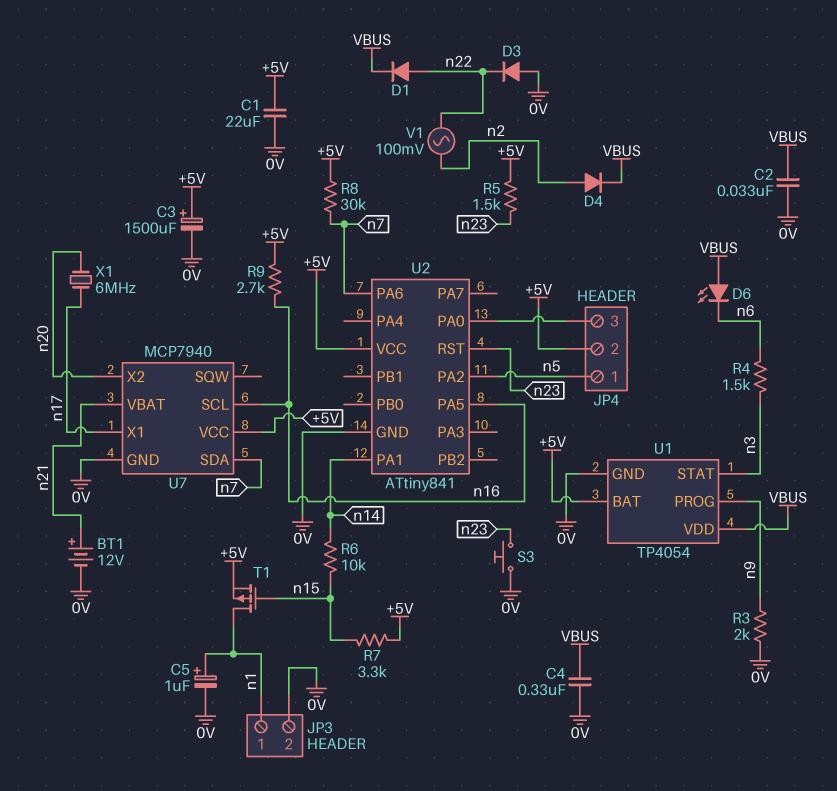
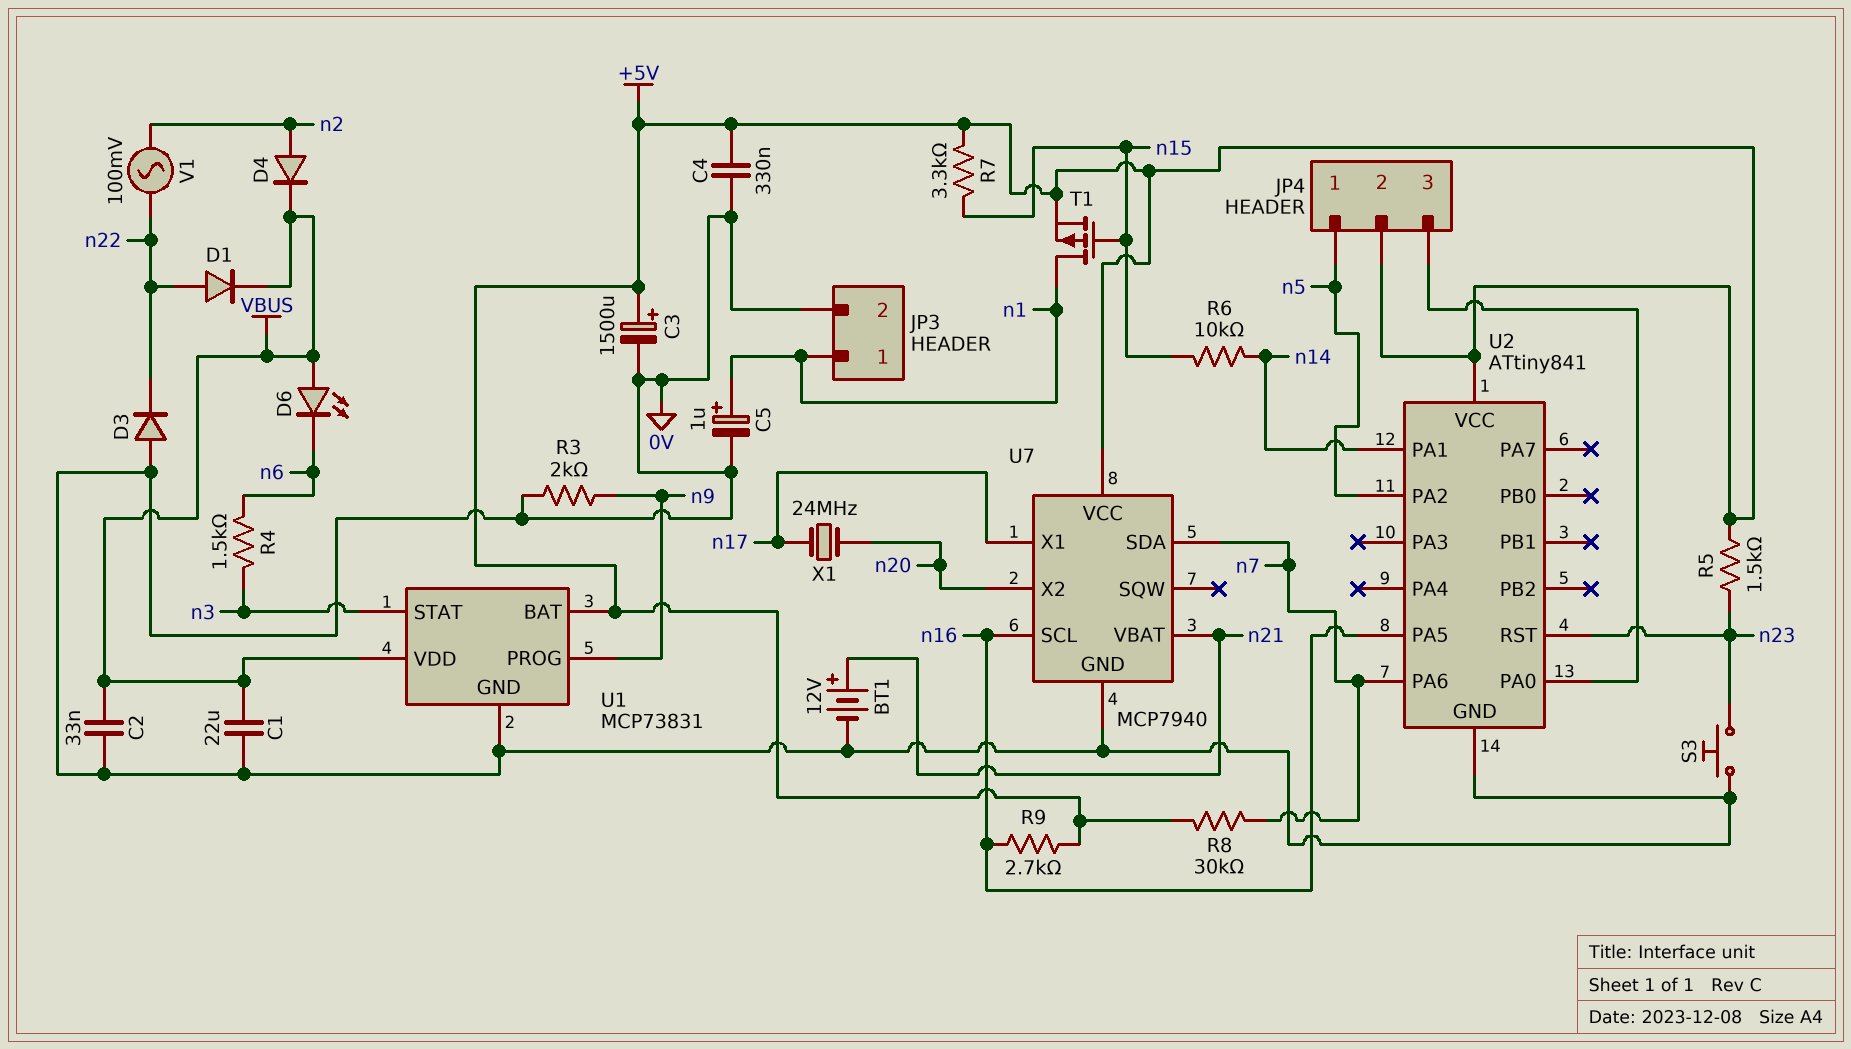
C1: 22uF (+5V, 0V) -> 22uF (0V, VBUS)
C4: 330nF (0V, VBUS) -> 330nF (+5V, 0V)
U1: TP4054 -> MCP73831
X1: 6MHz (n17, n20) -> 24MHz (n17, n20)

